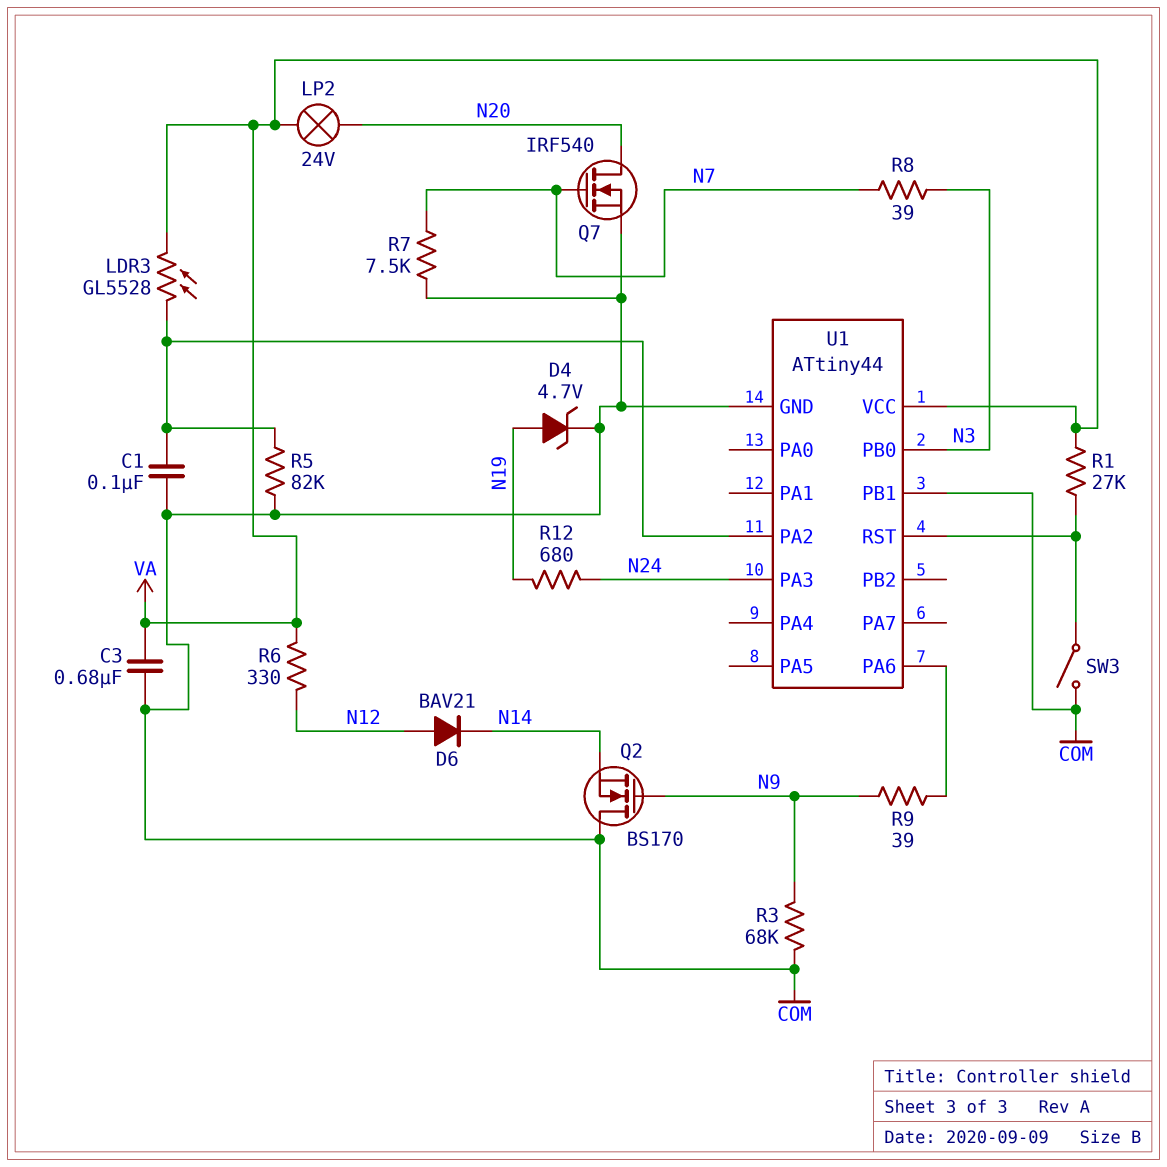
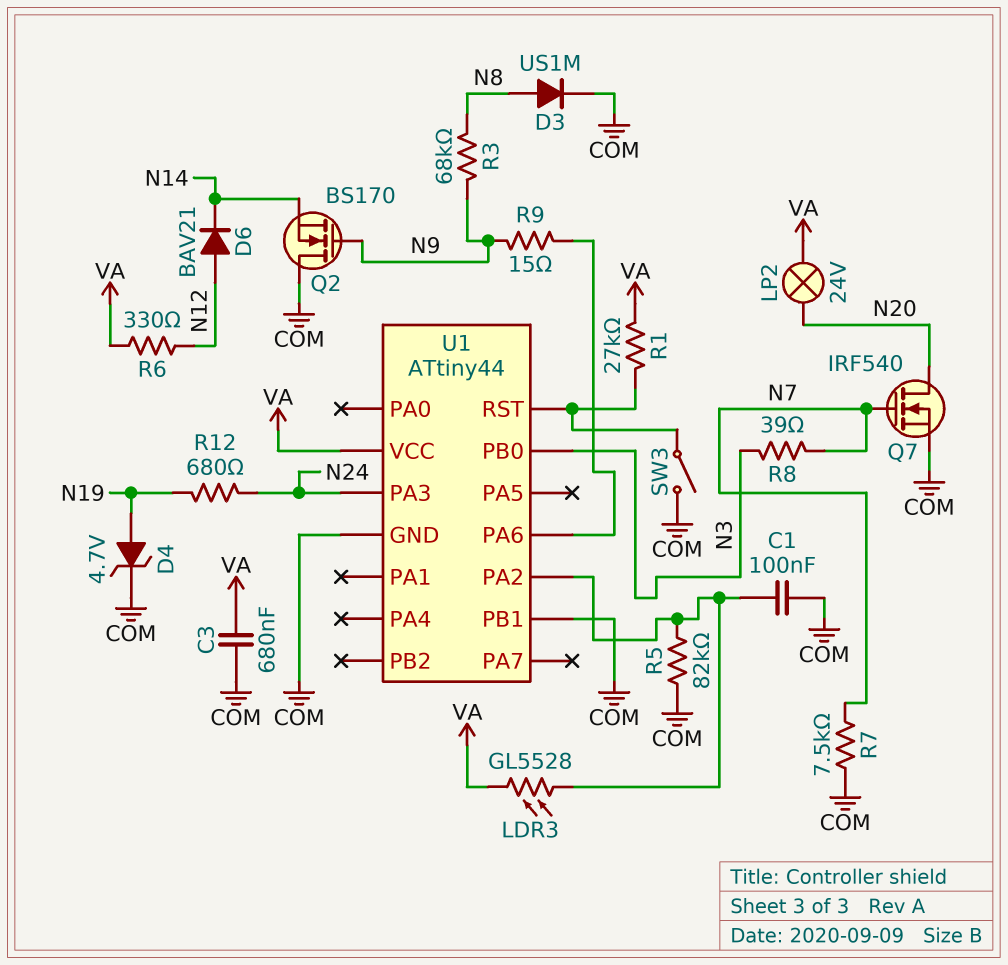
D3: none -> diode US1M (A N8, K COM)
R3: 68k (COM, N9) -> 68k (N8, N9)
R9: 39 (N9, U1/PA6) -> 15 (N9, U1/PA6)

